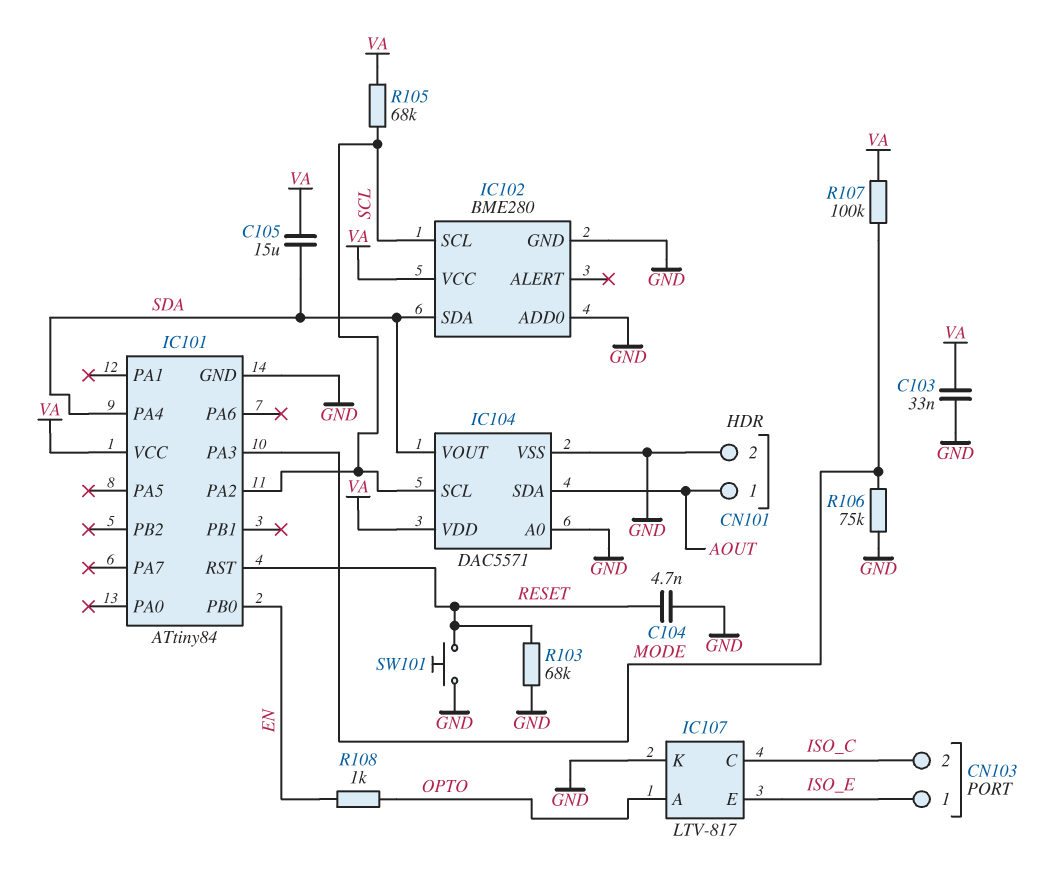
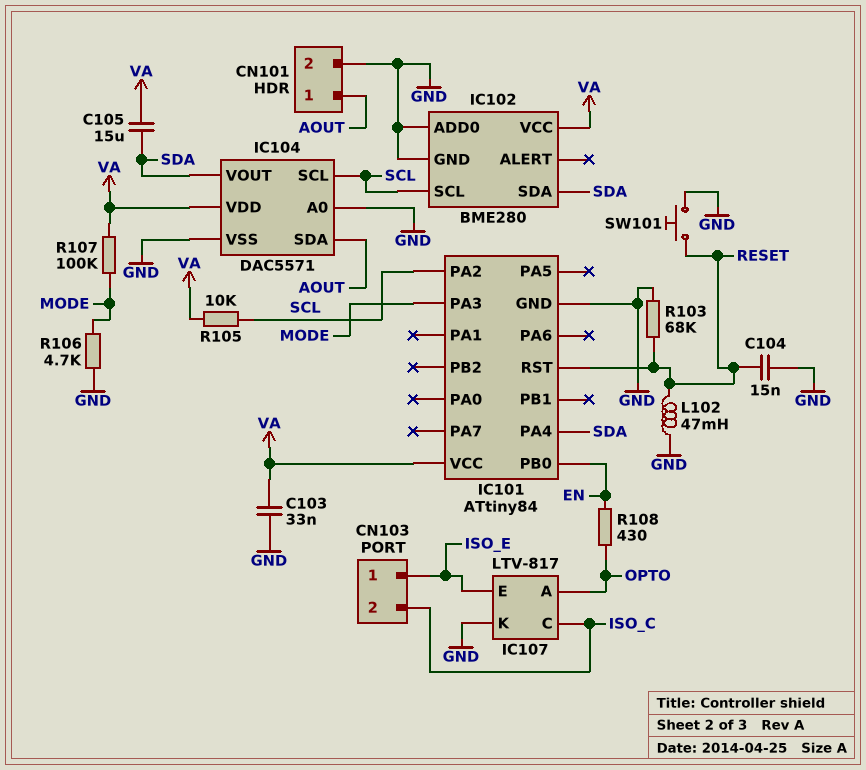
C104: 4.7nF (GND, RESET) -> 15nF (GND, RESET)
L102: none -> 47mH (GND, RESET)
R105: 68k (SCL, VA) -> 10k (SCL, VA)
R106: 75k (GND, MODE) -> 4.7k (GND, MODE)
R108: 1k (EN, OPTO) -> 430 (EN, OPTO)

